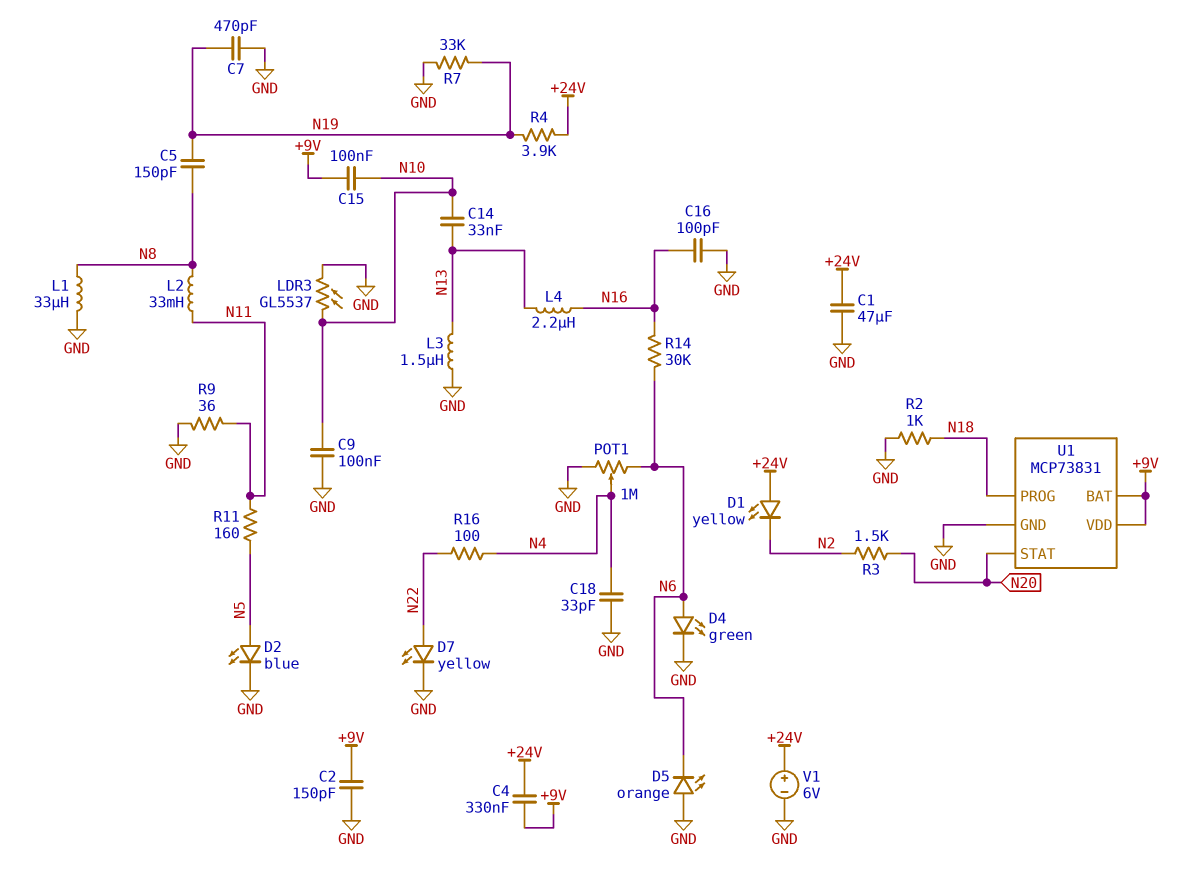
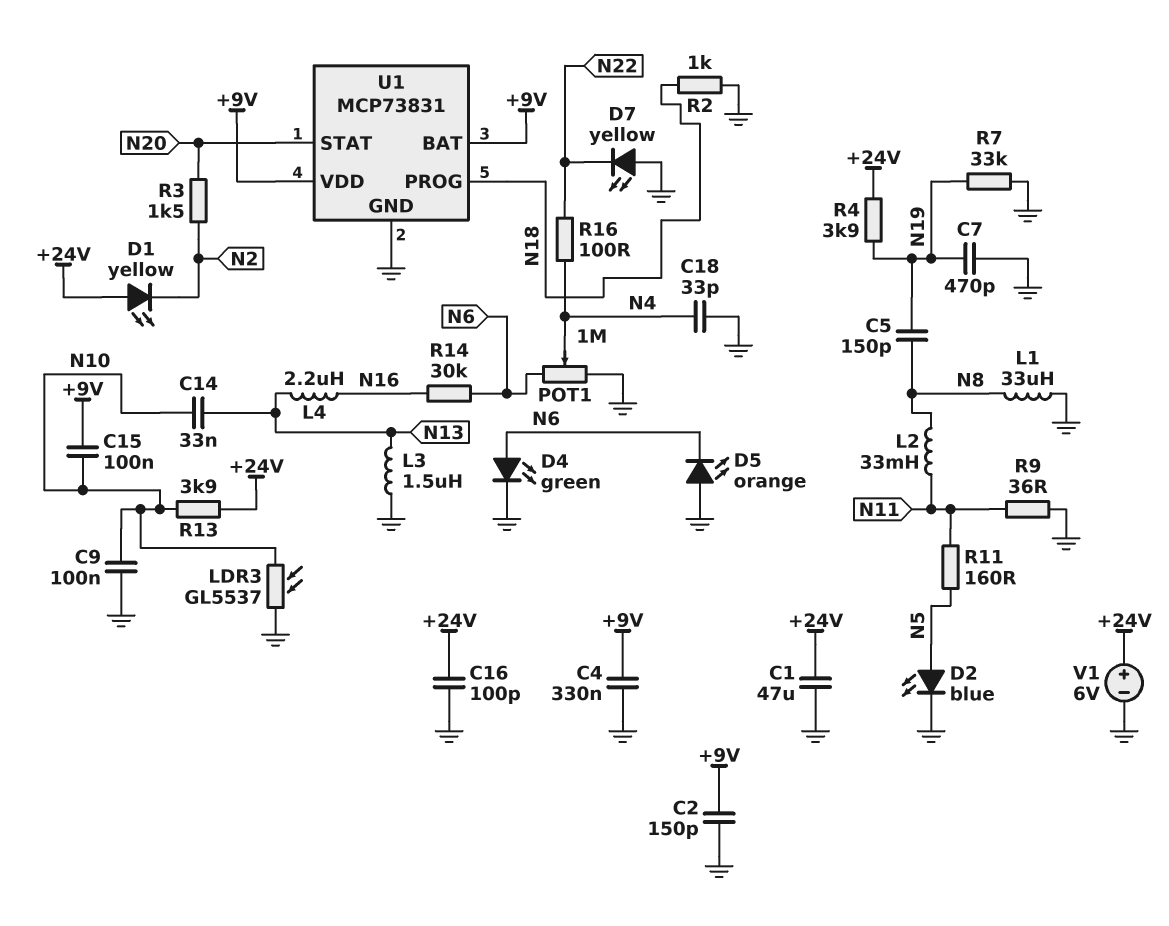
C4: 330nF (+9V, +24V) -> 330nF (+9V, GND)
C16: 100pF (GND, N16) -> 100pF (+24V, GND)
D7: LED yellow (A N22, K GND) -> LED yellow (A GND, K N22)
R13: none -> 3.9k (+24V, N10)

